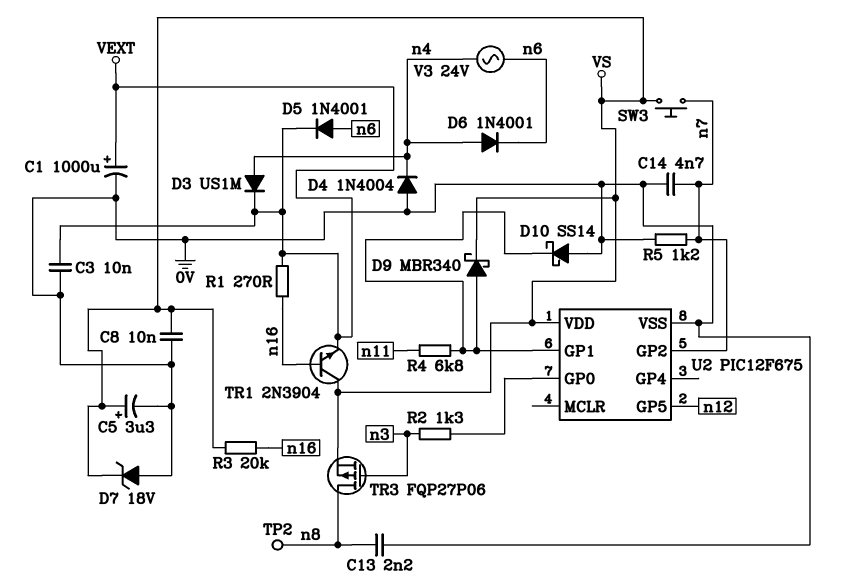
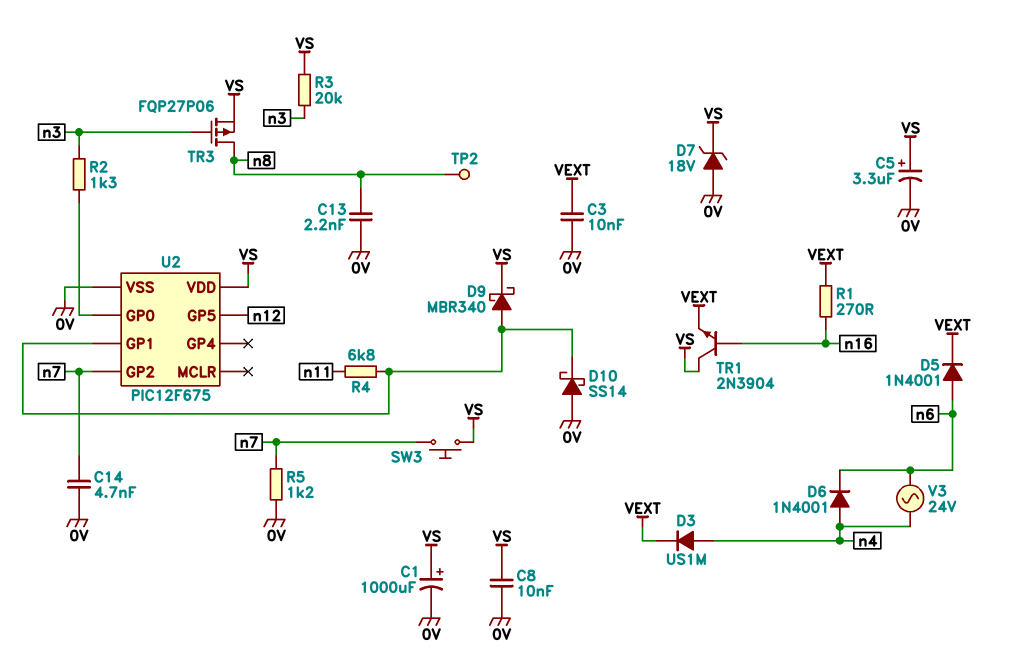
C1: 1000uF (plus VEXT, minus 0V) -> 1000uF (plus VS, minus 0V)
D4: diode 1N4004 (A 0V, K n4) -> none
R3: 20k (VS, n16) -> 20k (VS, n3)

